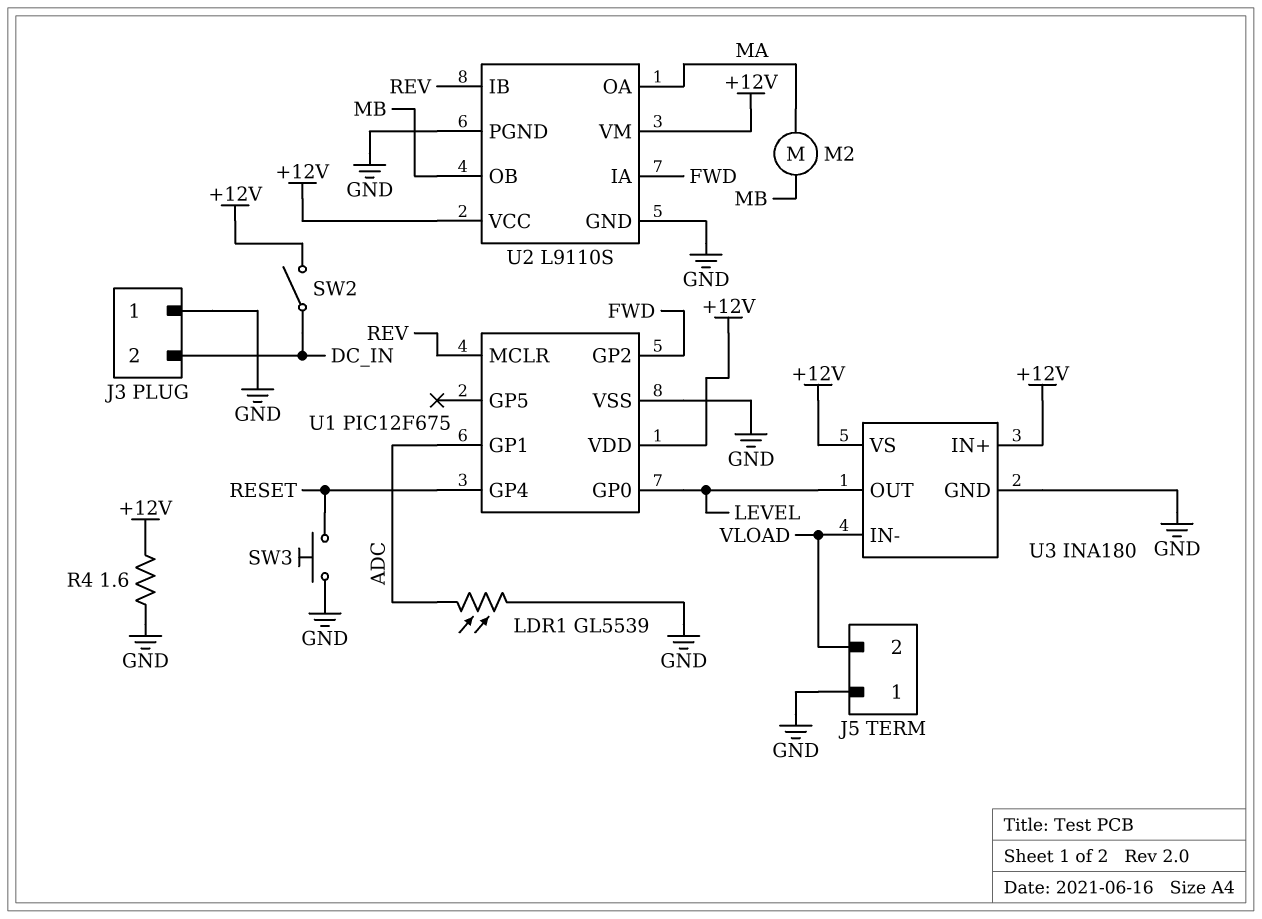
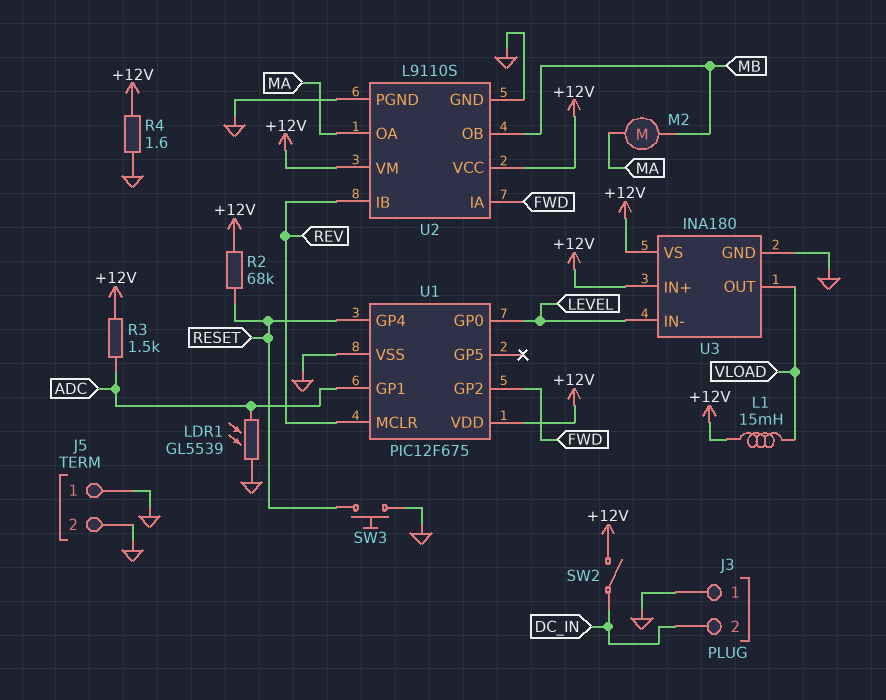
J5 pin 2: VLOAD -> GND
L1: none -> 15mH (+12V, VLOAD)
R2: none -> 68k (+12V, RESET)
R3: none -> 1.5k (+12V, ADC)
U3 pin IN-: VLOAD -> LEVEL
U3 pin OUT: LEVEL -> VLOAD

